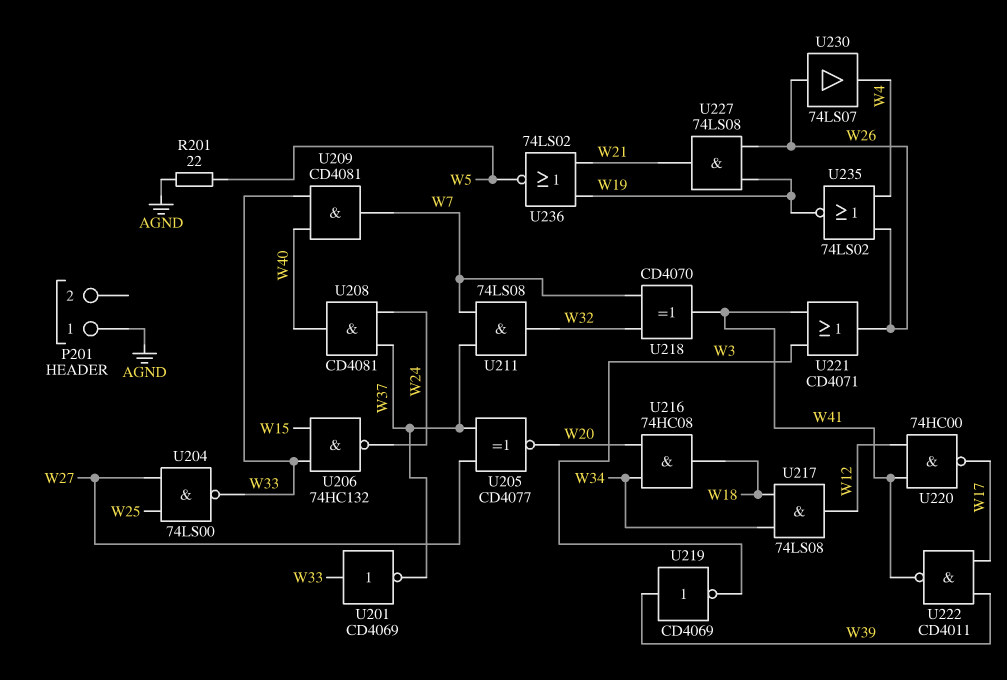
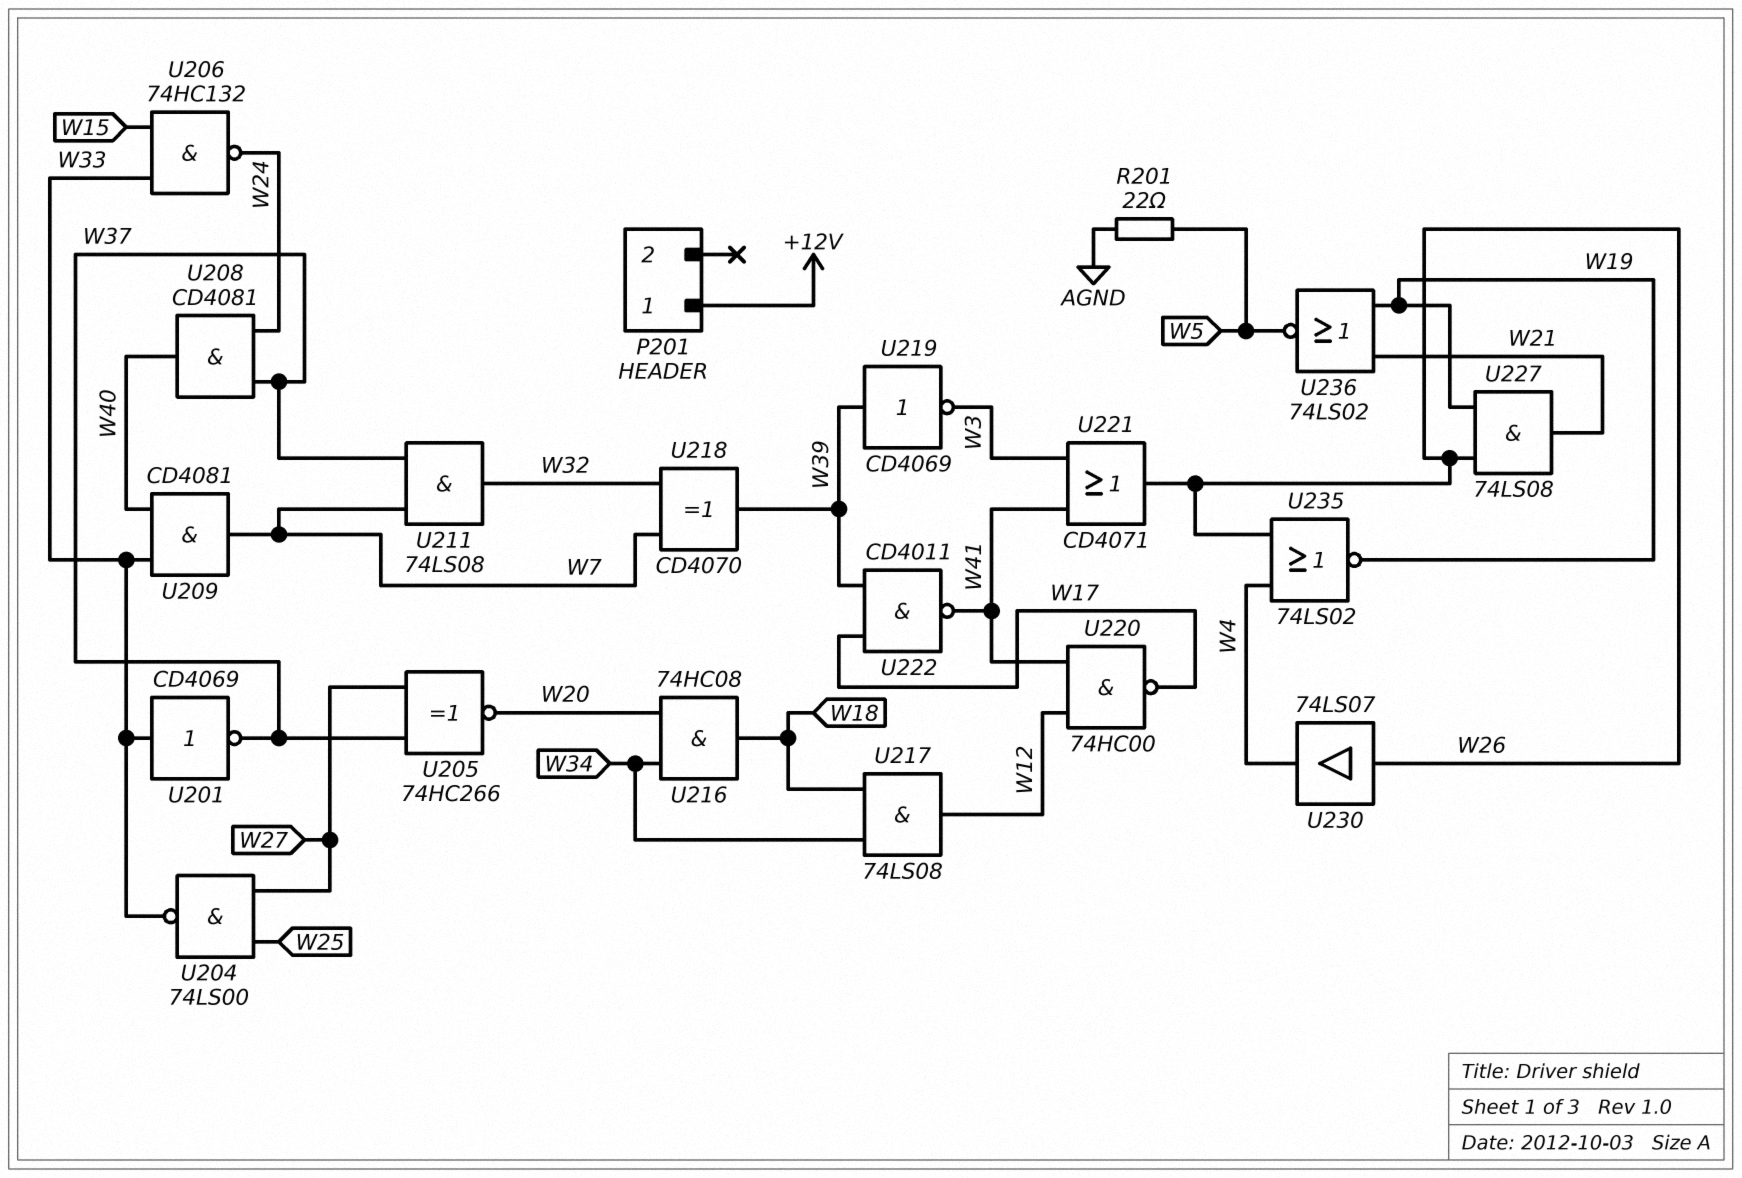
P201 pin 1: AGND -> +12V
U205: XNOR CD4077 (in W27, in W37, out W20) -> XNOR 74HC266 (in W27, in W37, out W20)
U218: XOR CD4070 (in W7, in W32, out W41) -> XOR CD4070 (in W7, in W32, out W39)

